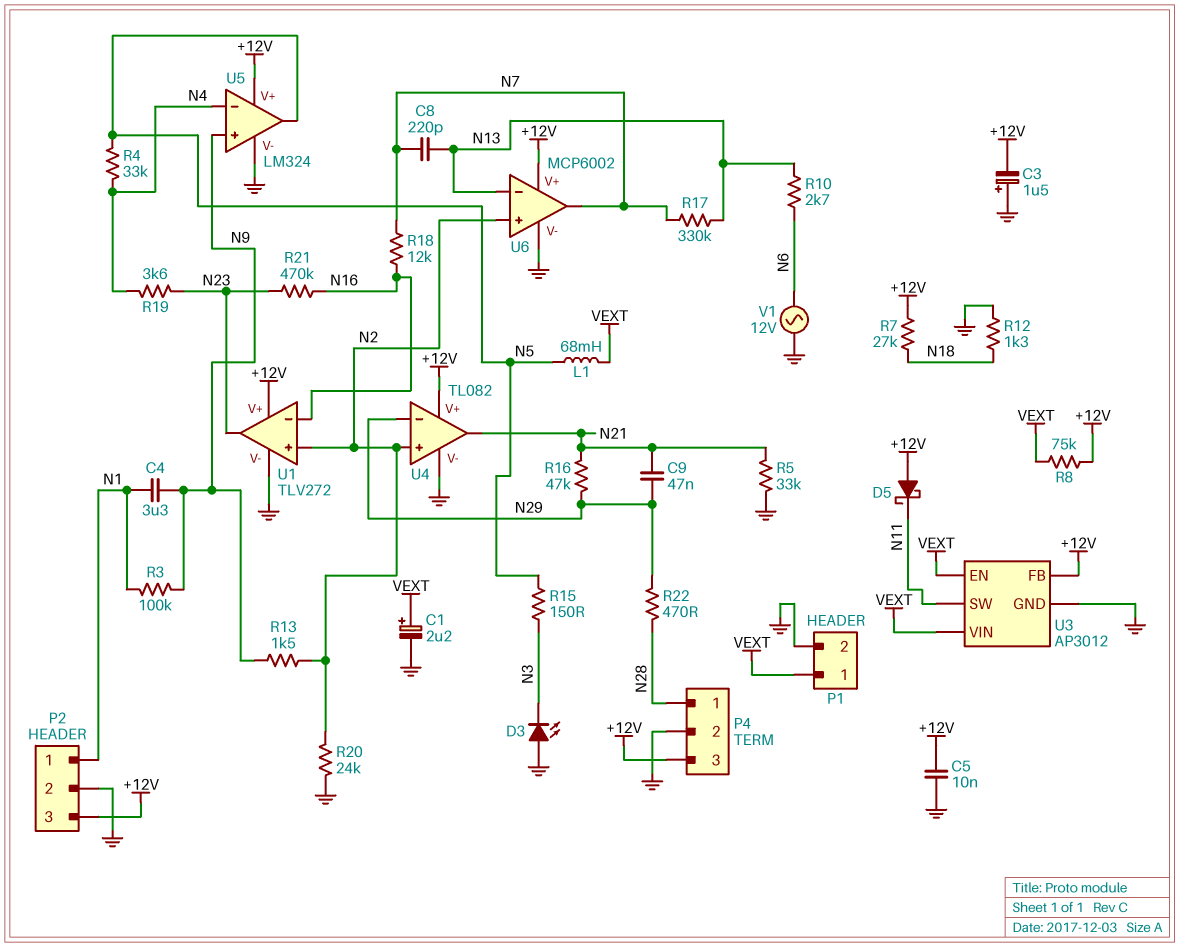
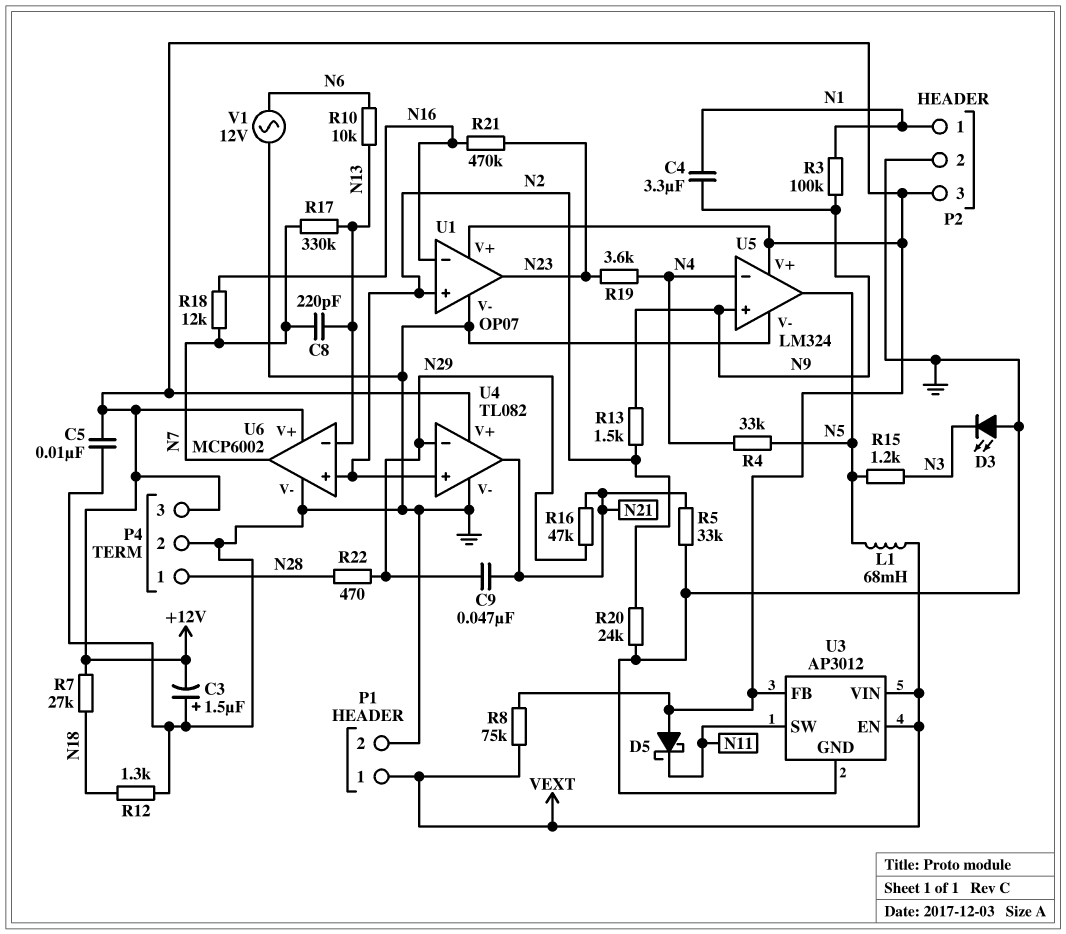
C1: 2.2uF (plus VEXT, minus GND) -> none
R10: 2.7k (N6, N13) -> 10k (N6, N13)
R15: 150 (N3, N5) -> 1.2k (N3, N5)
U1: TLV272 -> OP07

